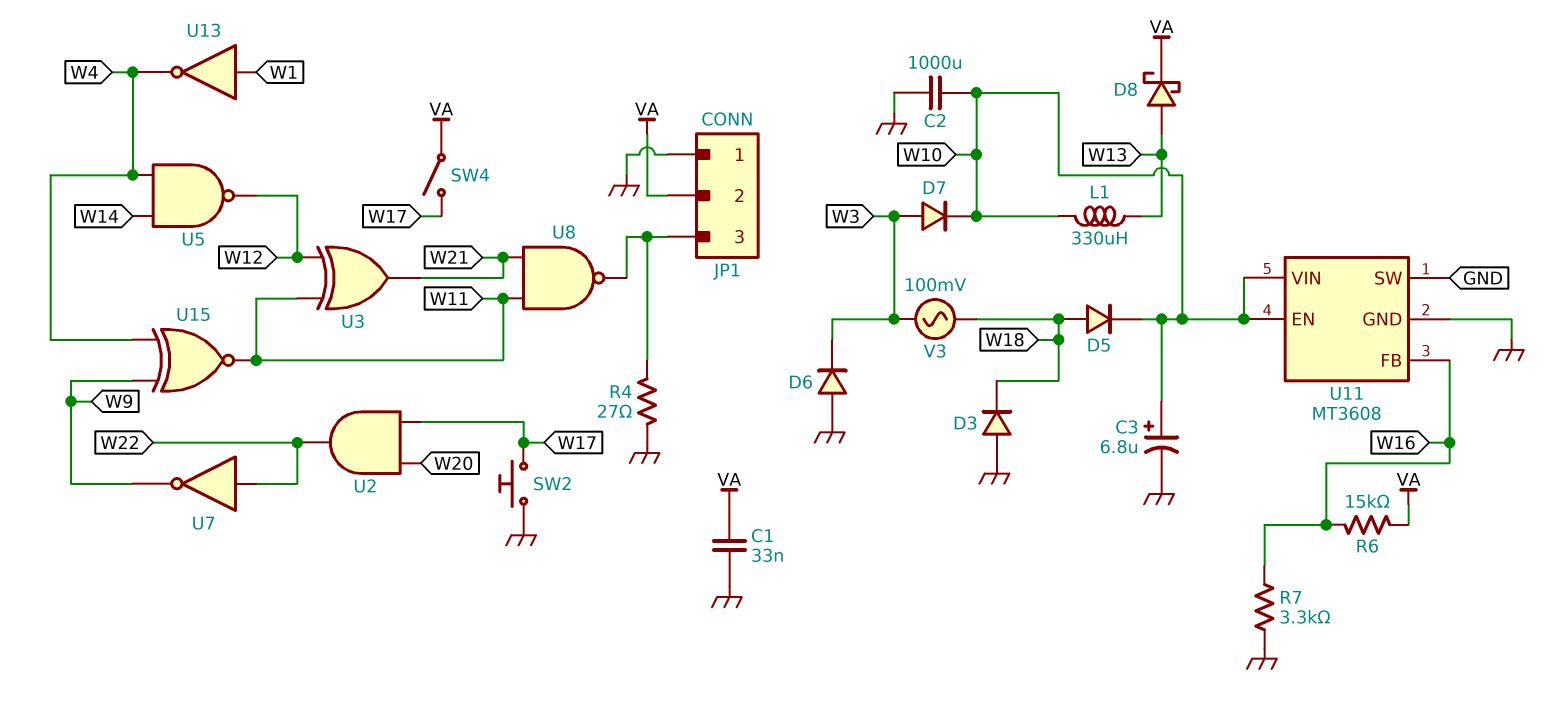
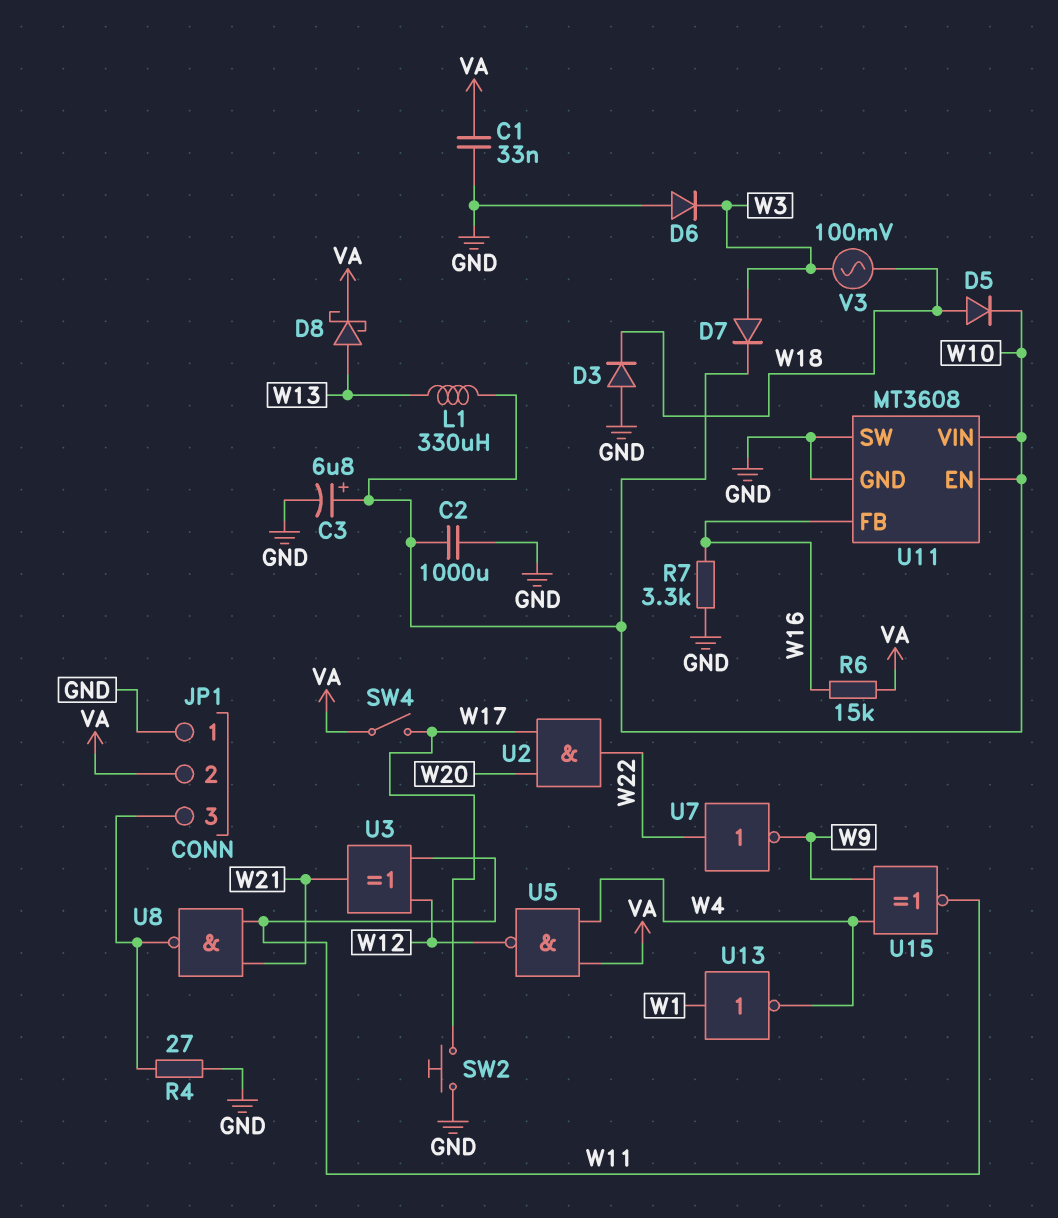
U5: NAND (in W4, in W14, out W12) -> NAND (in VA, in W4, out W12)

